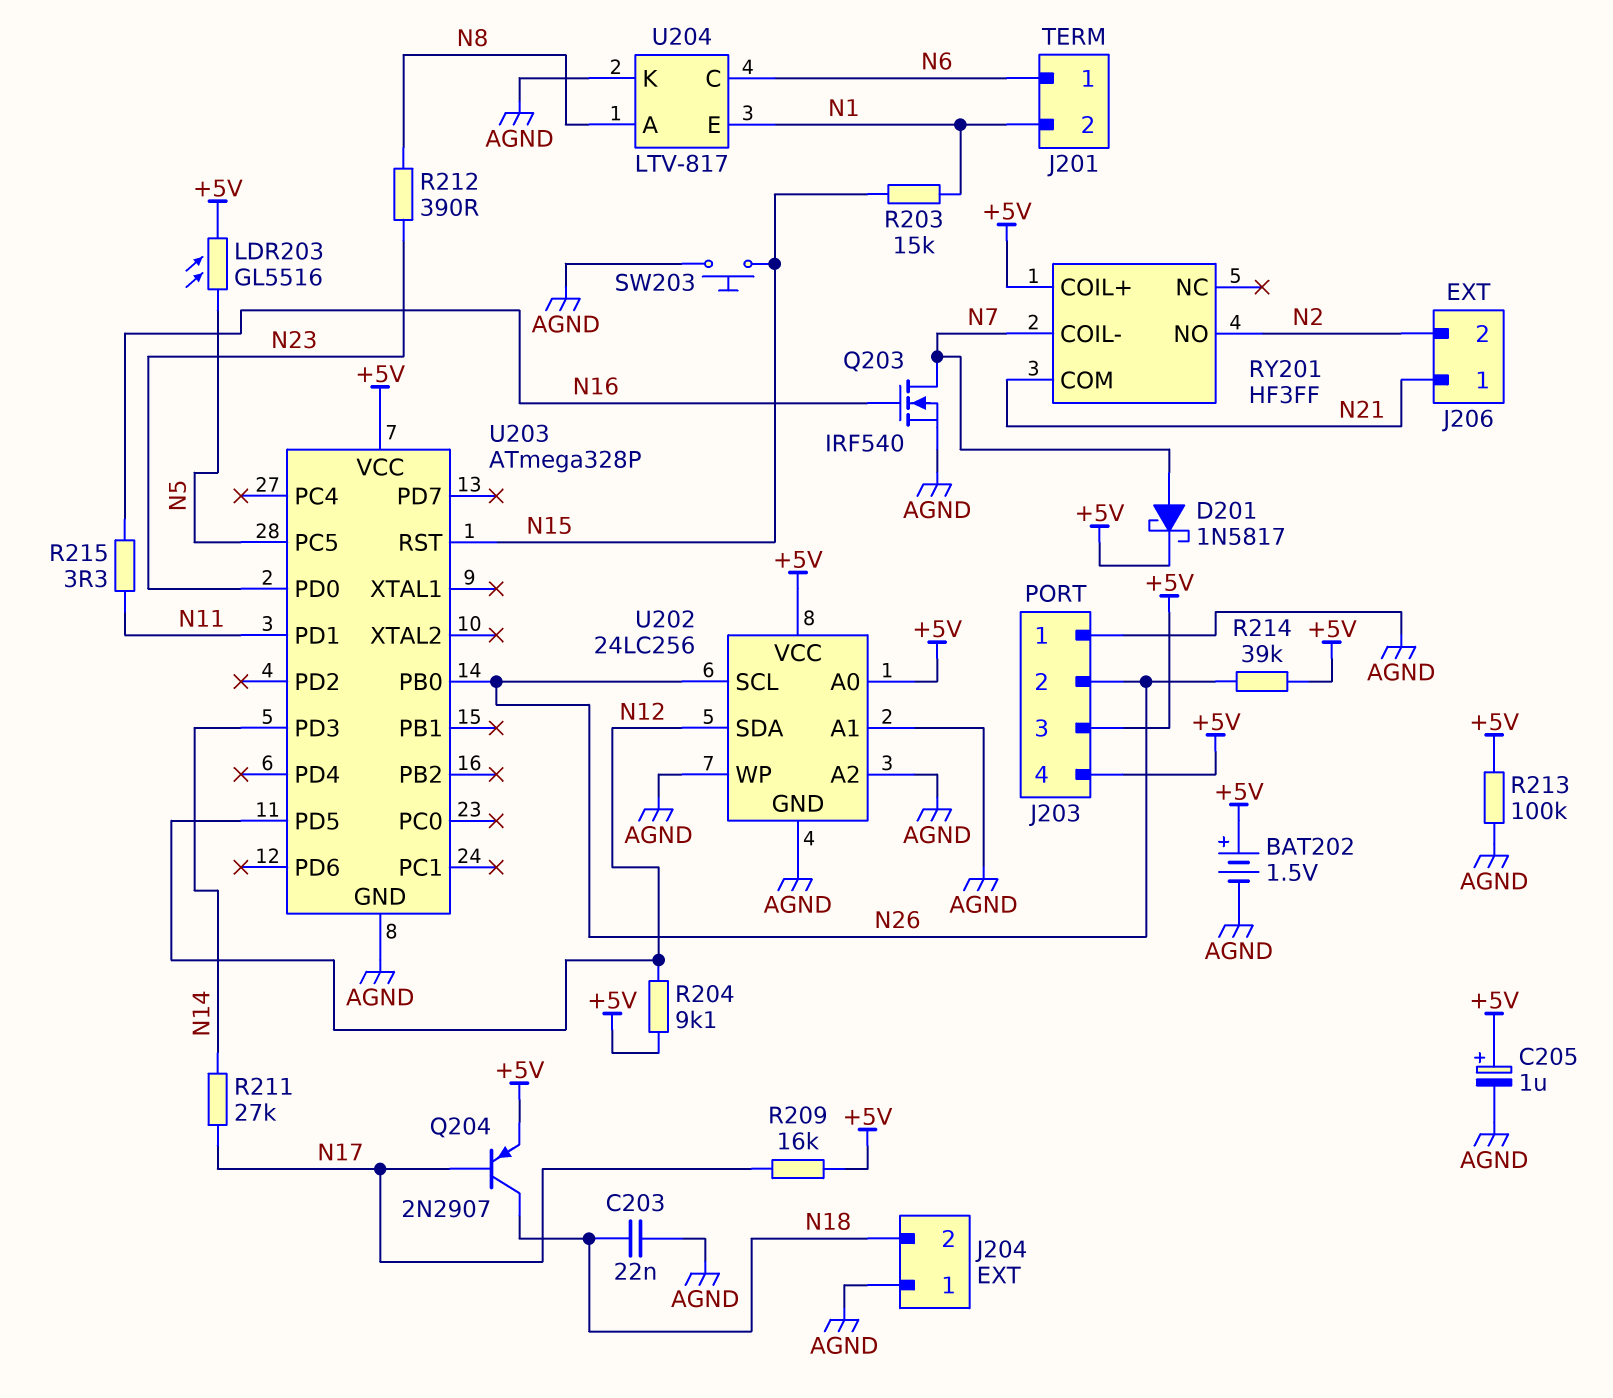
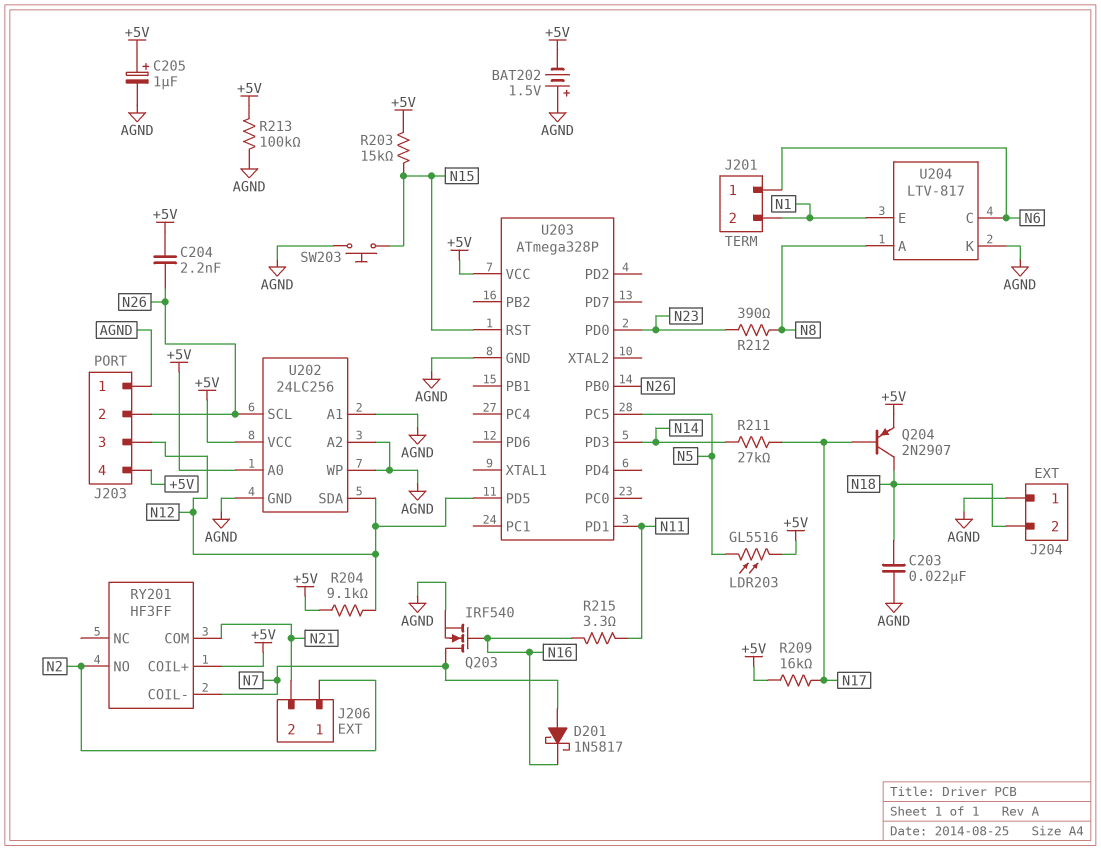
BAT202: 1.5V (plus +5V, minus AGND) -> 1.5V (plus AGND, minus +5V)
C204: none -> 2.2nF (+5V, N26)
D201: schottky 1N5817 (A N7, K +5V) -> schottky 1N5817 (A N7, K N16)
J203 pin 3: +5V -> N12
J206 pin 1: N21 -> N2
J206 pin 2: N2 -> N21
R203: 15k (N1, N15) -> 15k (+5V, N15)
R214: 39k (+5V, N26) -> none

